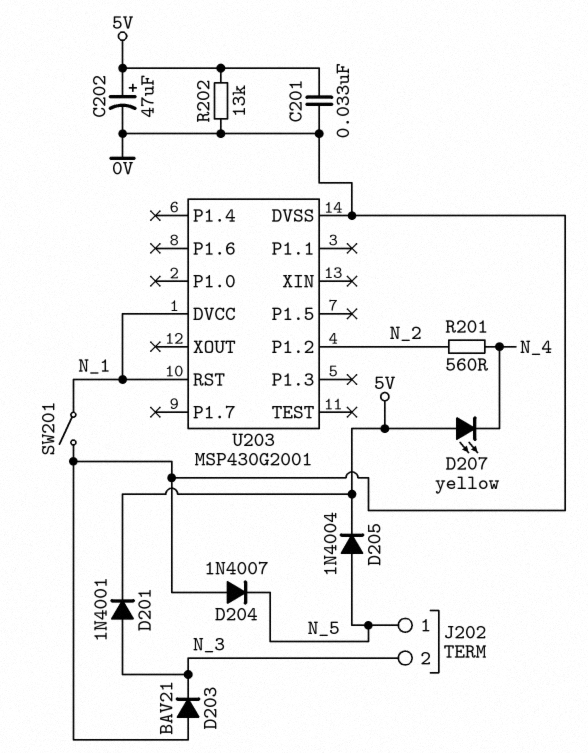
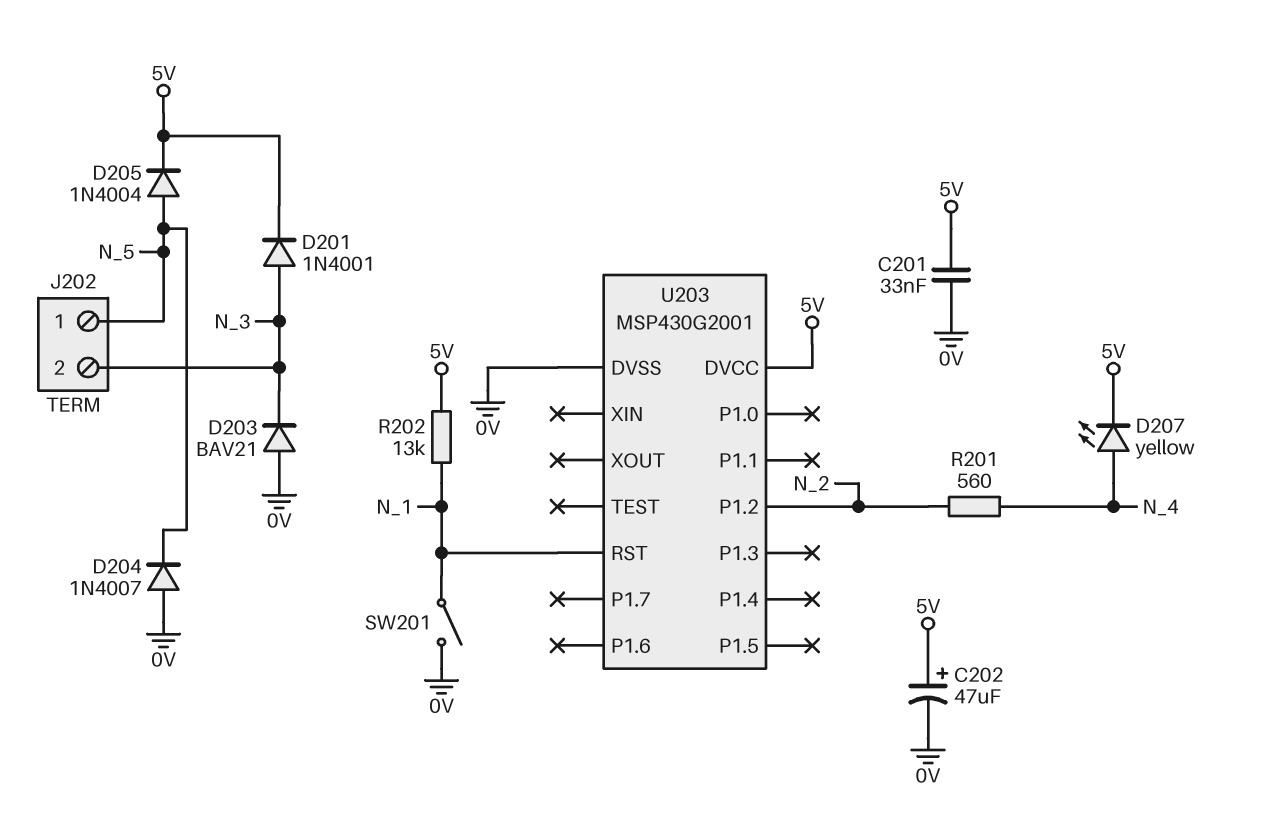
D207: LED yellow (A 5V, K N_4) -> LED yellow (A N_4, K 5V)
R202: 13k (0V, 5V) -> 13k (5V, N_1)
U203 pin DVCC: N_1 -> 5V

